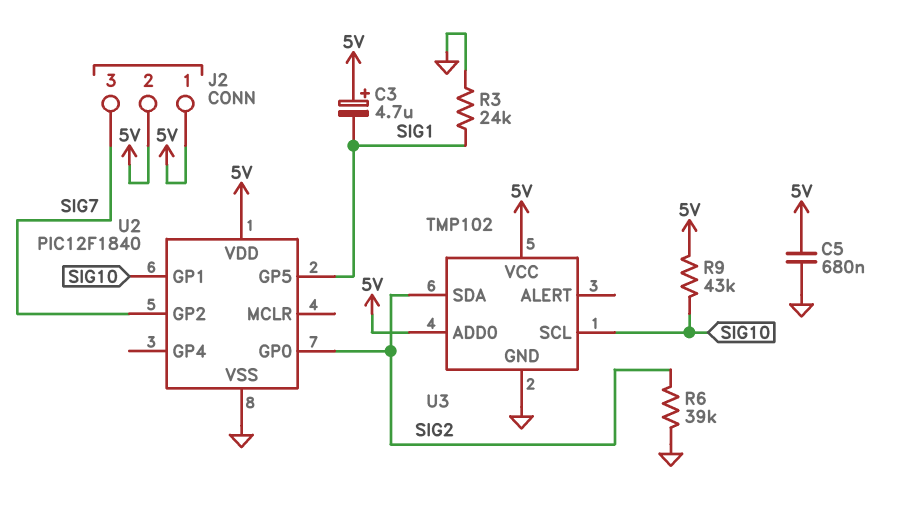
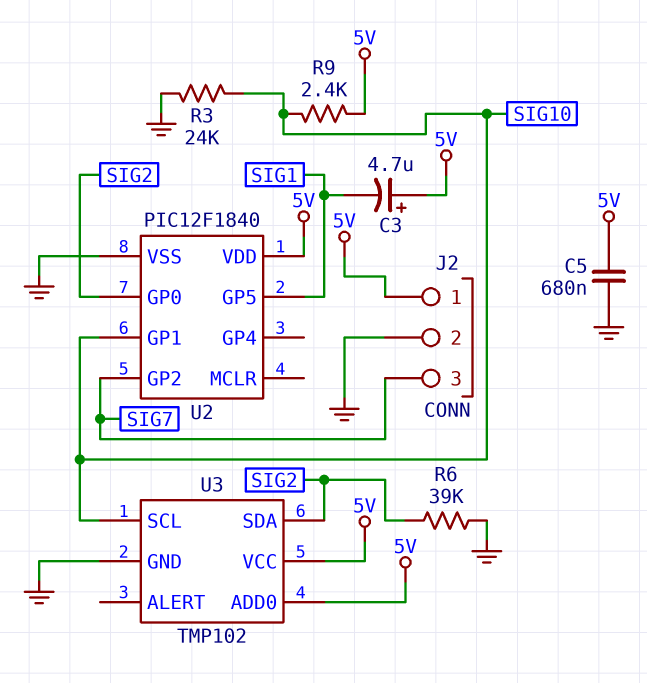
J2 pin 2: 5V -> GND
R3: 24k (GND, SIG1) -> 24k (GND, SIG10)
R9: 43k (5V, SIG10) -> 2.4k (5V, SIG10)

